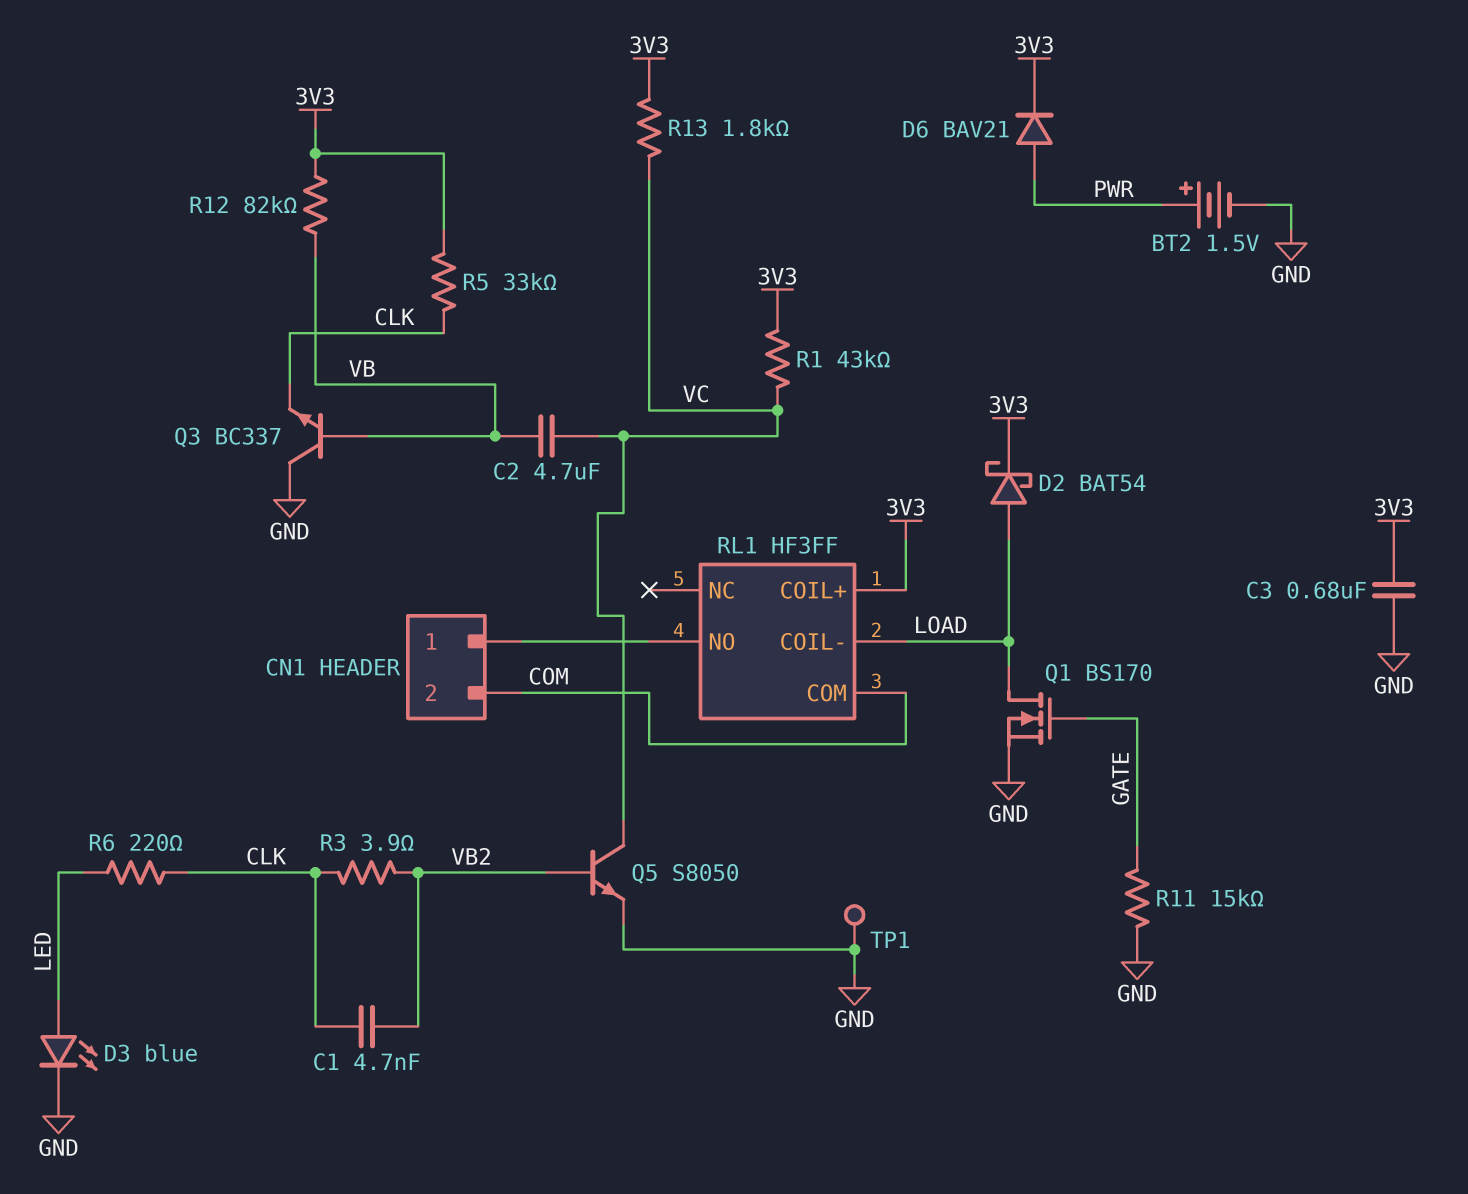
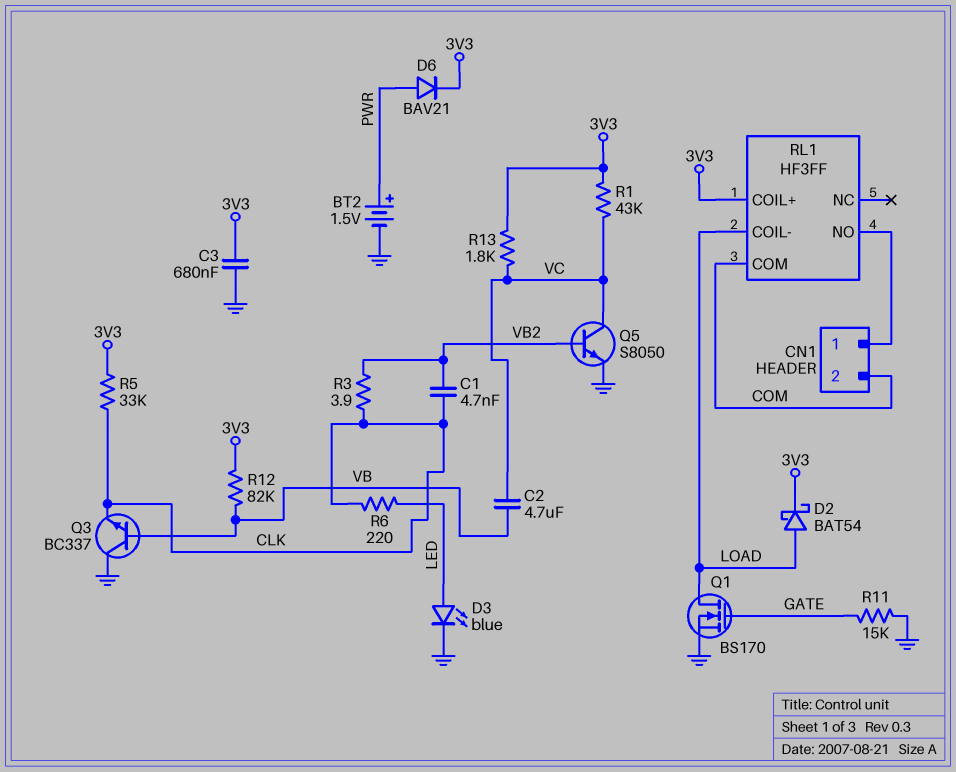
TP1: test point (GND) -> none

